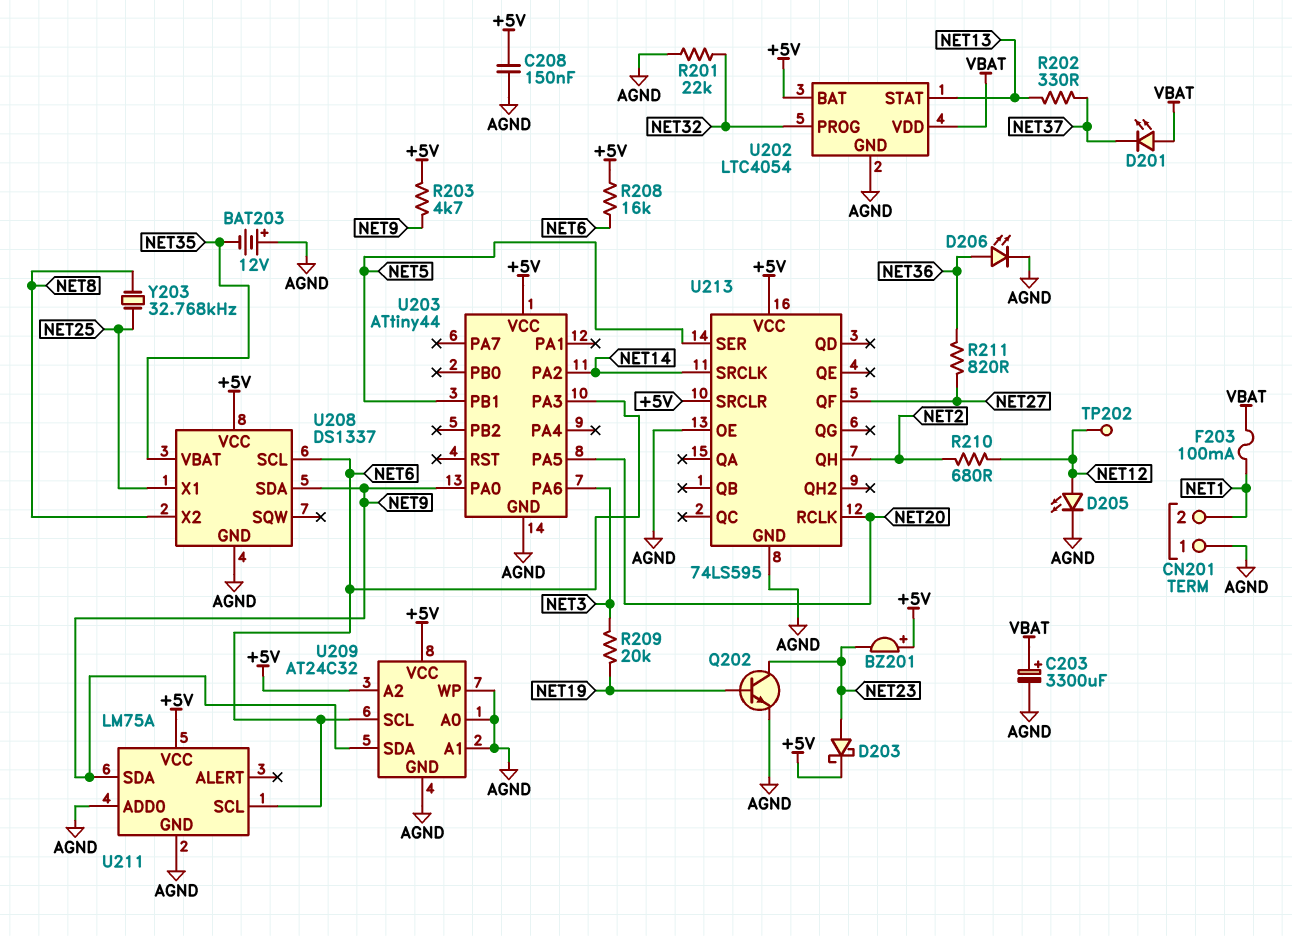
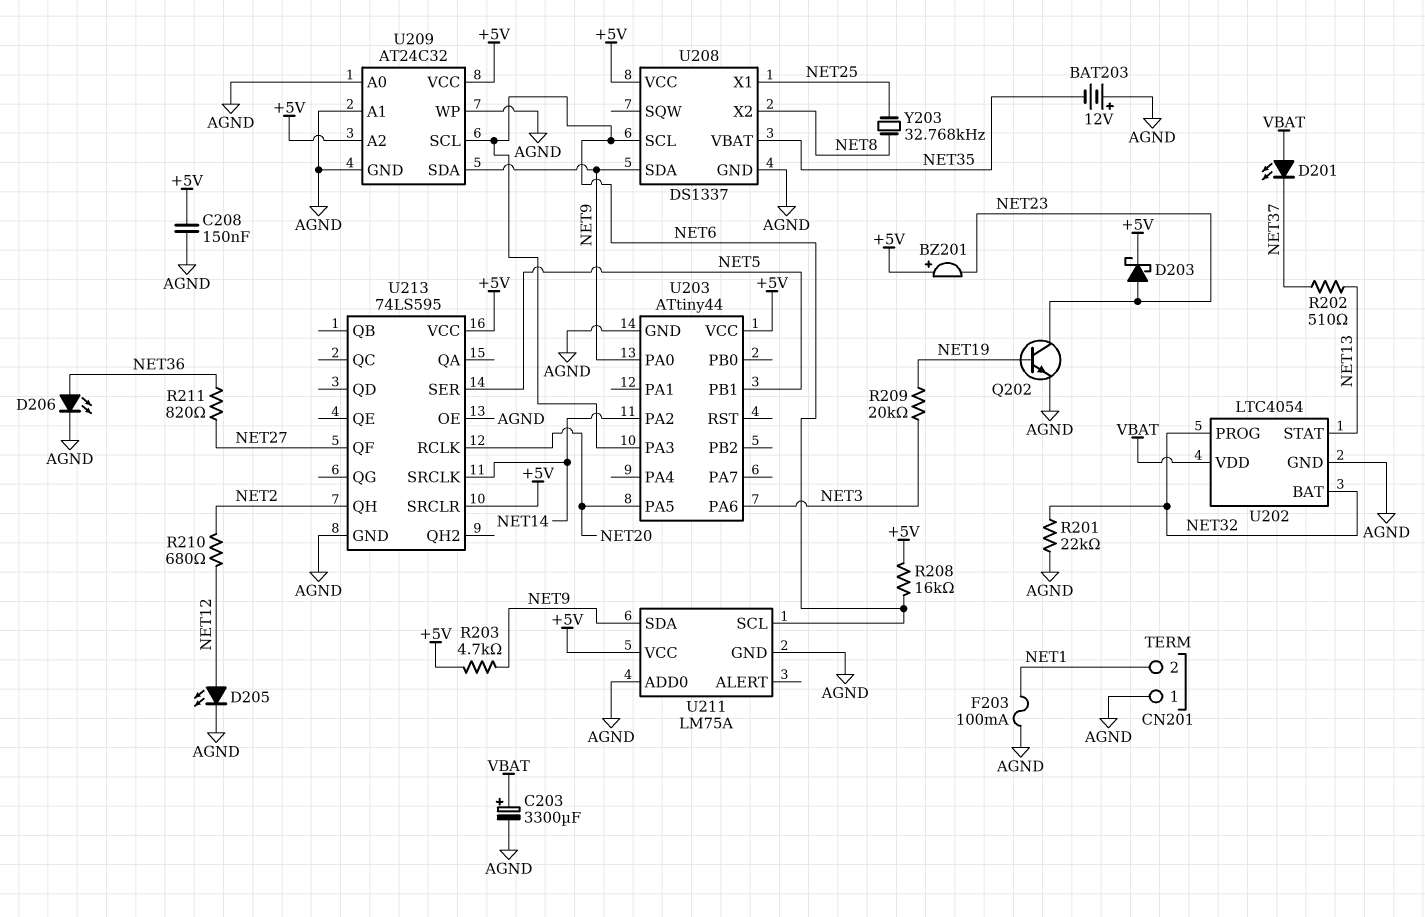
F203: 100mA (NET1, VBAT) -> 100mA (AGND, NET1)
R202: 330 (NET13, NET37) -> 510 (NET13, NET37)
TP202: test point (NET12) -> none
U202 pin BAT: +5V -> NET32

